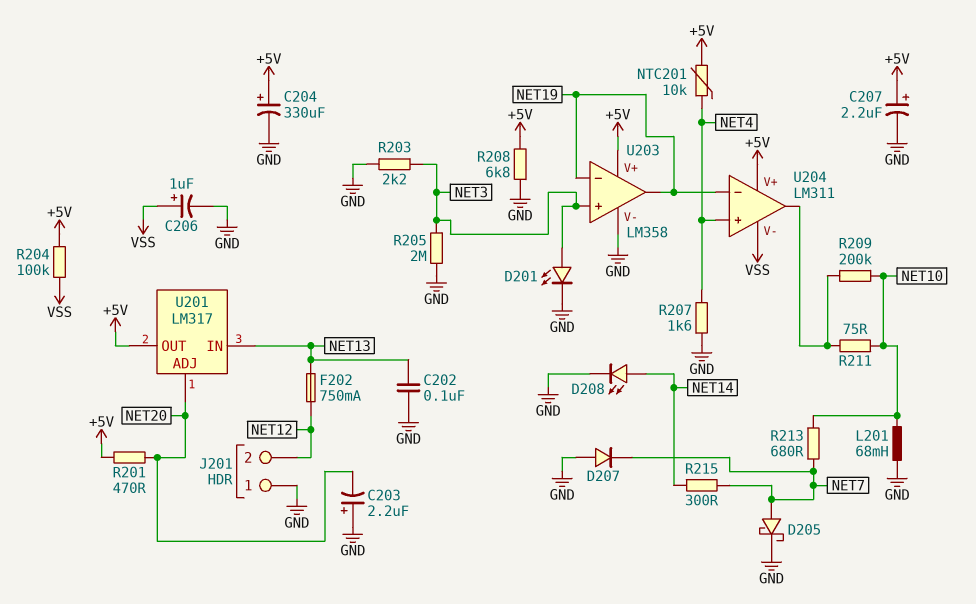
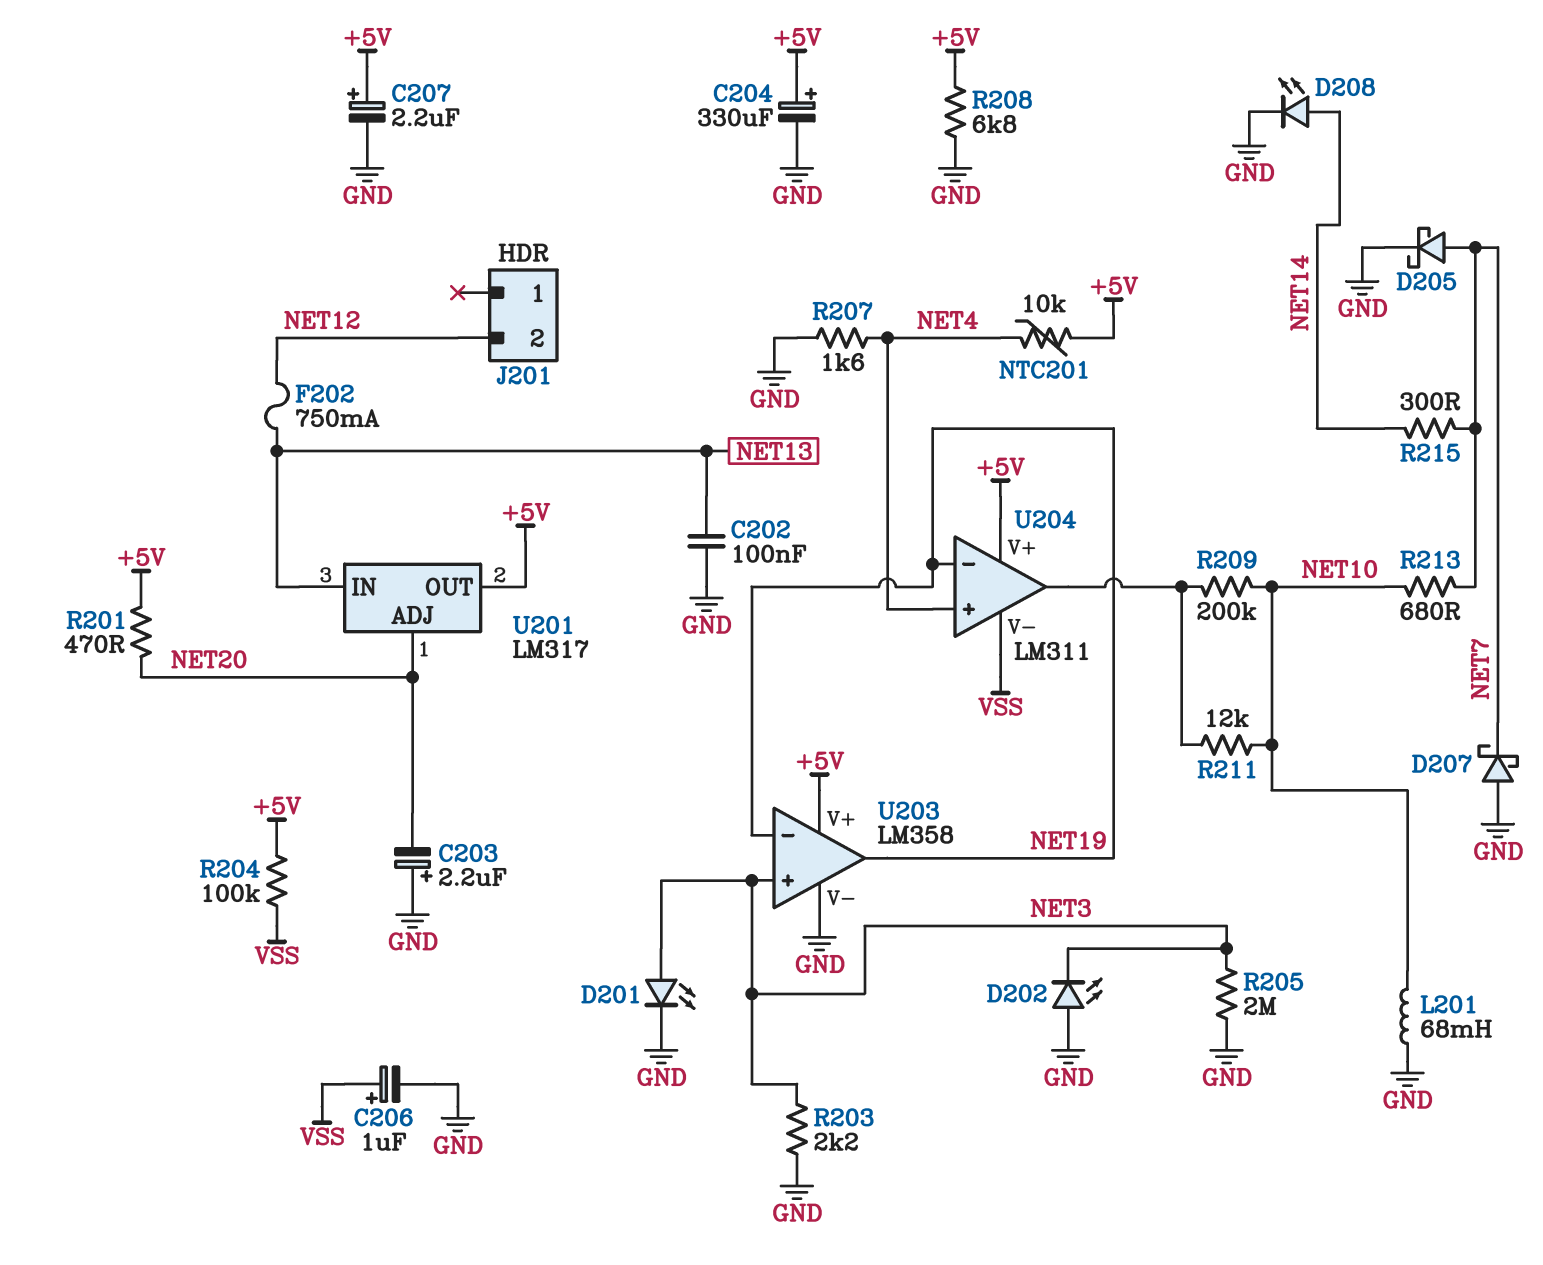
D202: none -> LED (A GND, K NET3)
D207: diode (A GND, K NET7) -> schottky (A GND, K NET7)
J201 pin 1: GND -> none
R211: 75 (NET10, U204/out) -> 12k (NET10, U204/out)

